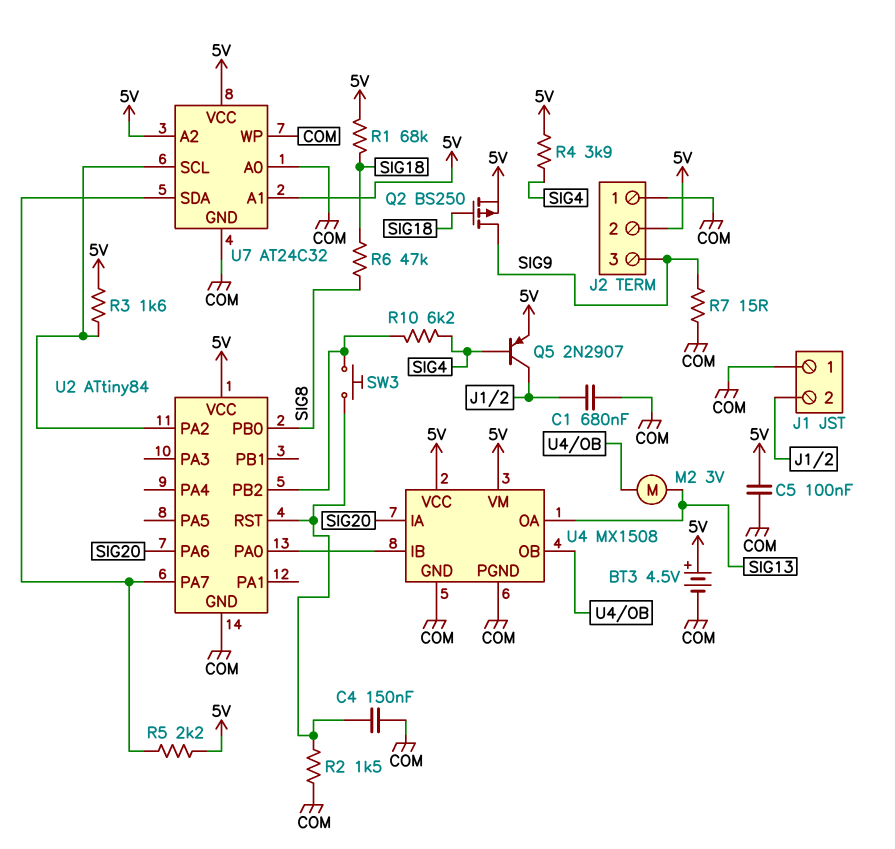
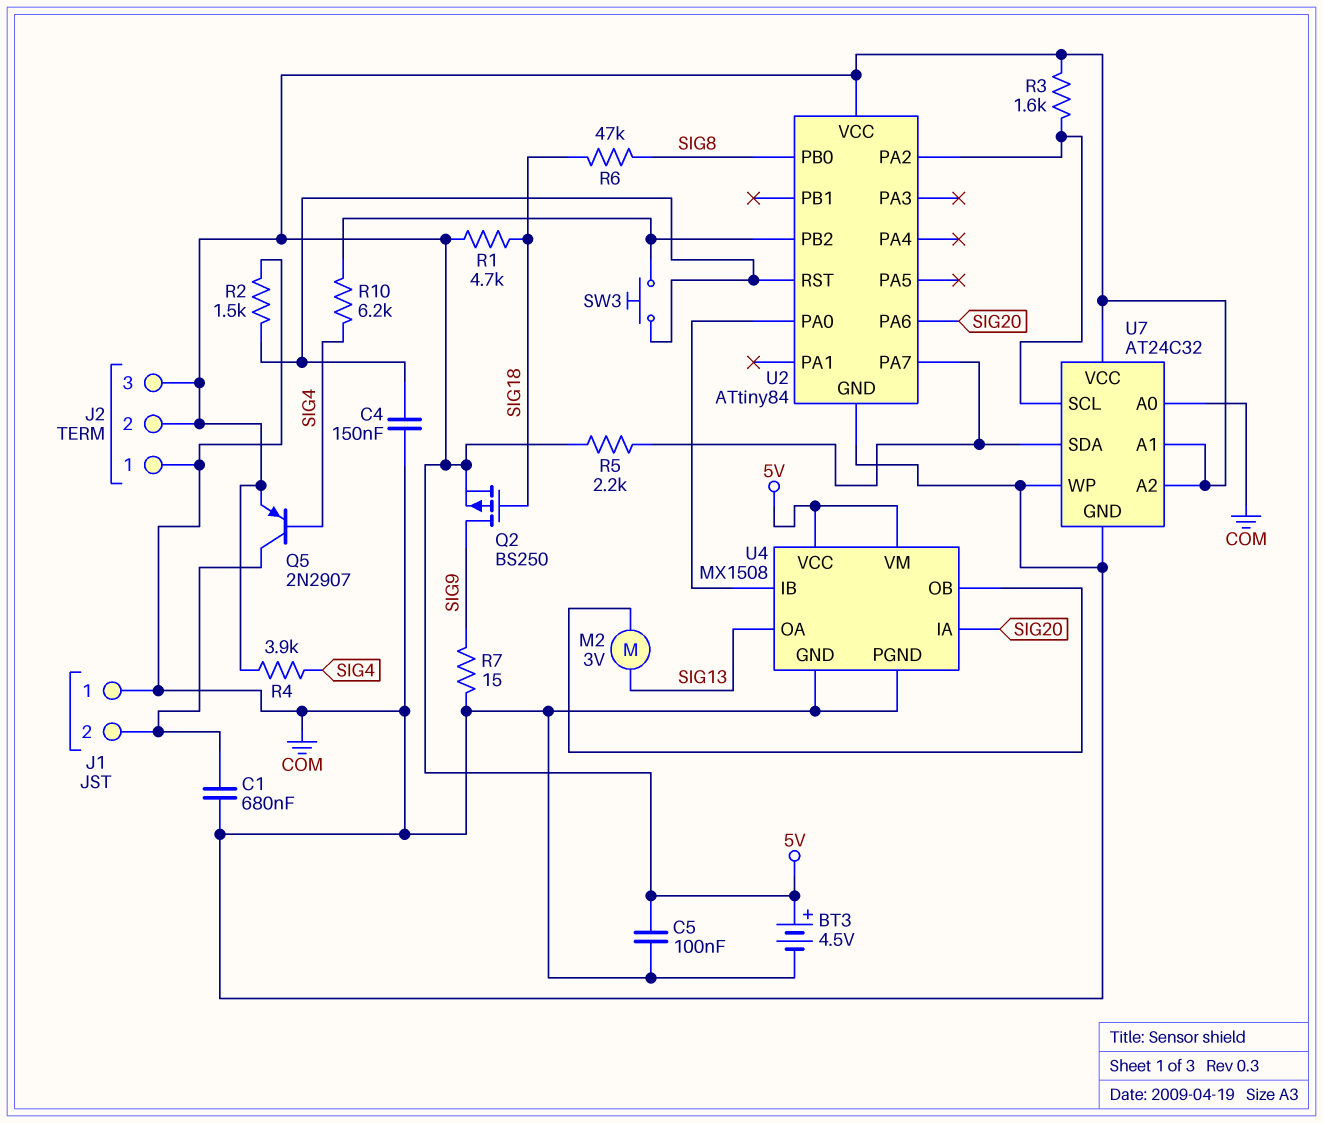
J2 pin 3: SIG9 -> 5V
R1: 68k (5V, SIG18) -> 4.7k (5V, SIG18)

